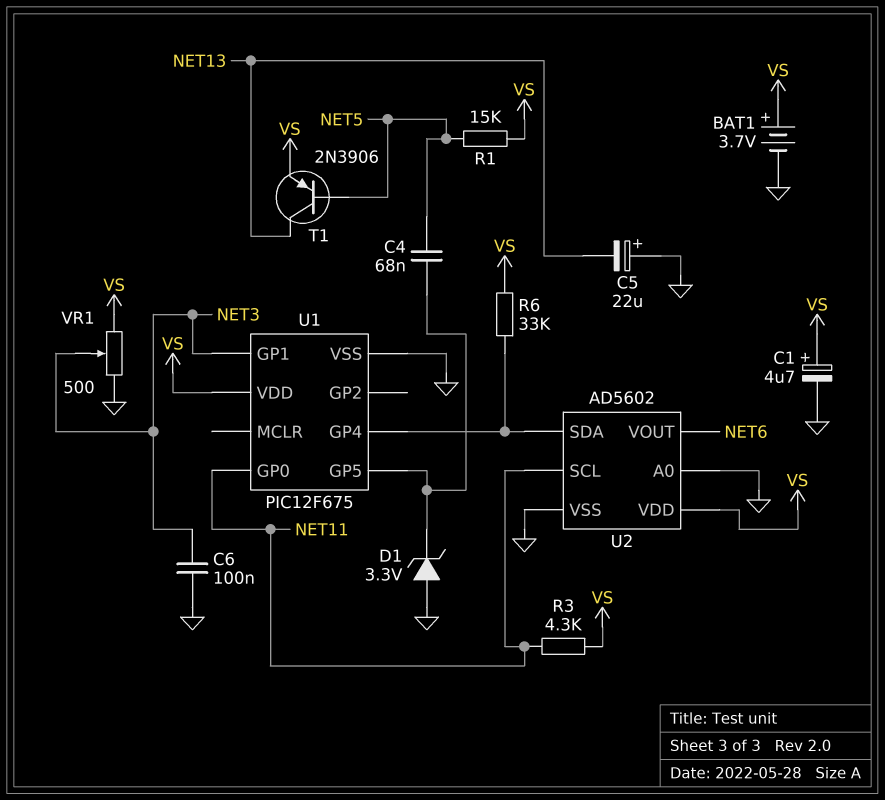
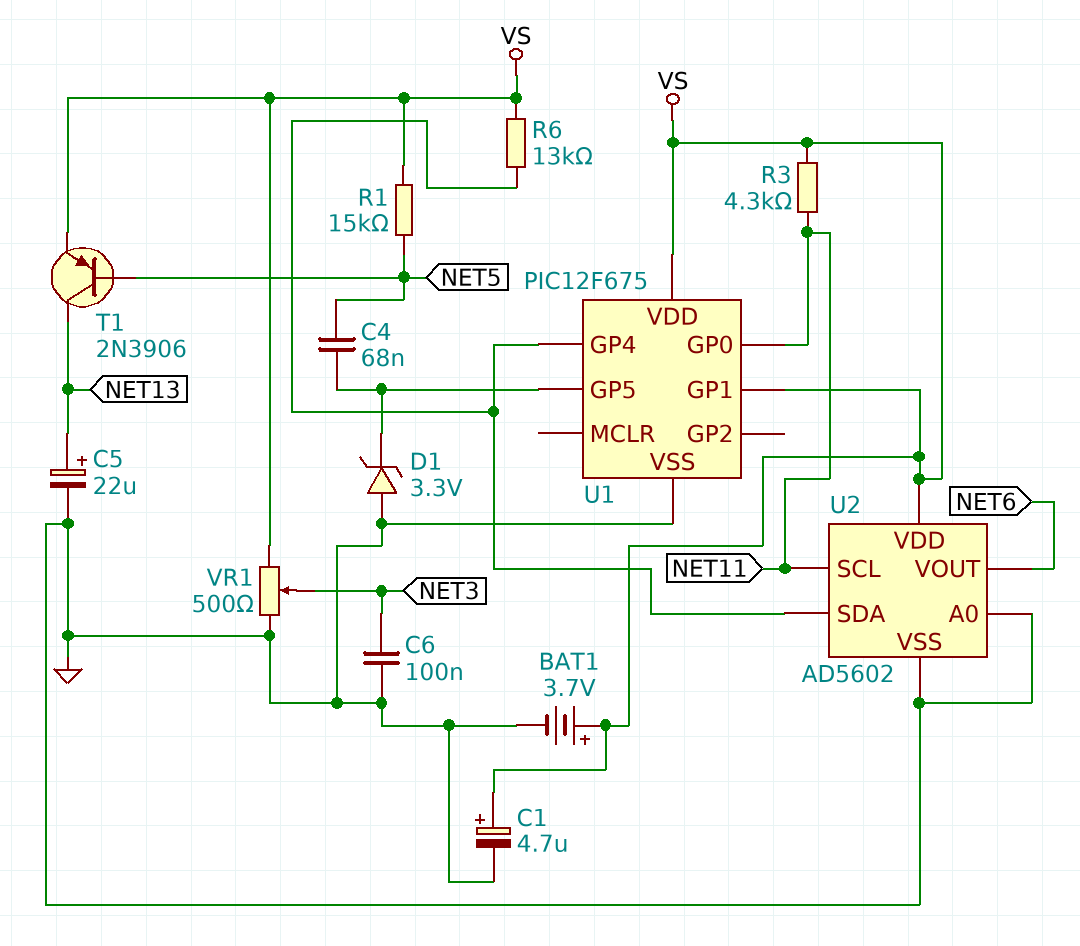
C5: 22uF (plus GND, minus NET13) -> 22uF (plus NET13, minus GND)
R6: 33k (U1/GP4, VS) -> 13k (U1/GP4, VS)
U1 pin GP1: NET3 -> VS

